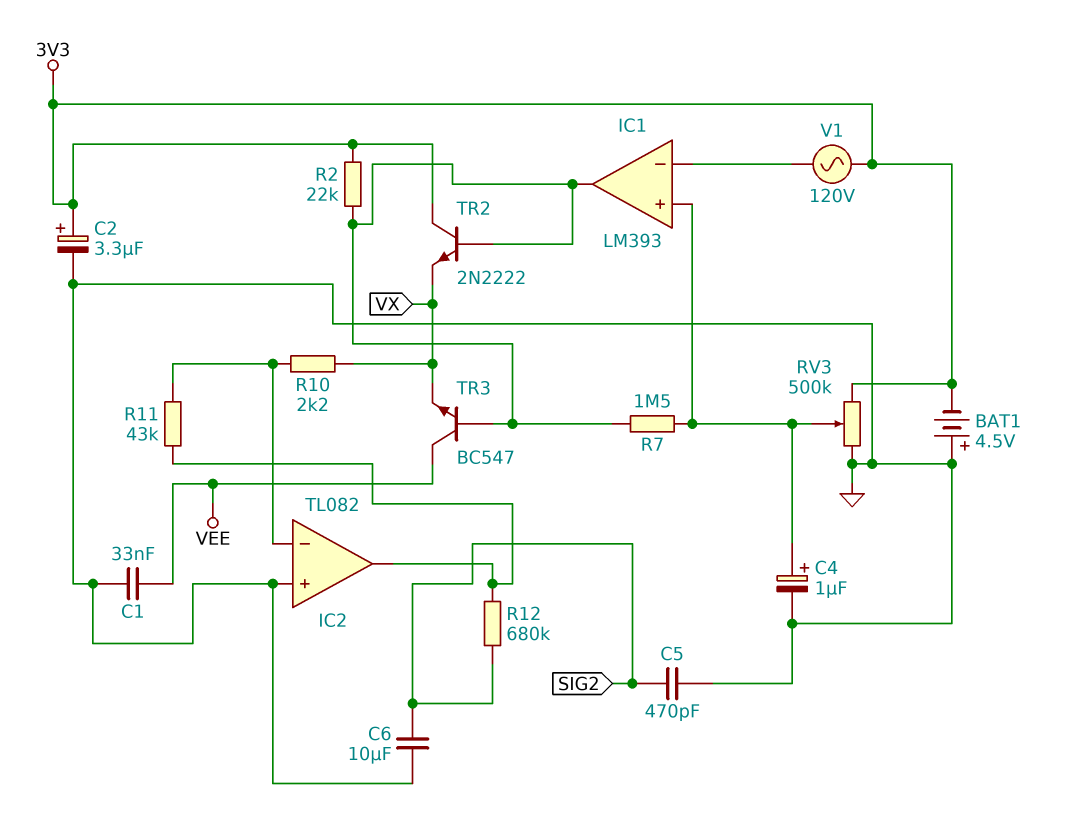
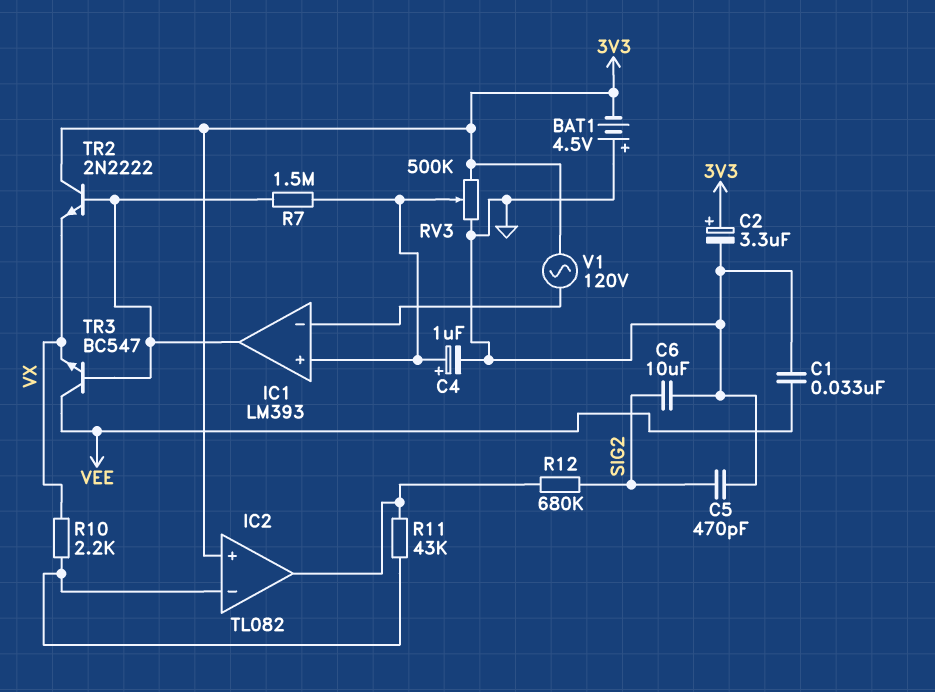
IC2 pin in+: GND -> 3V3
R2: 22k (3V3, IC1/out) -> none

